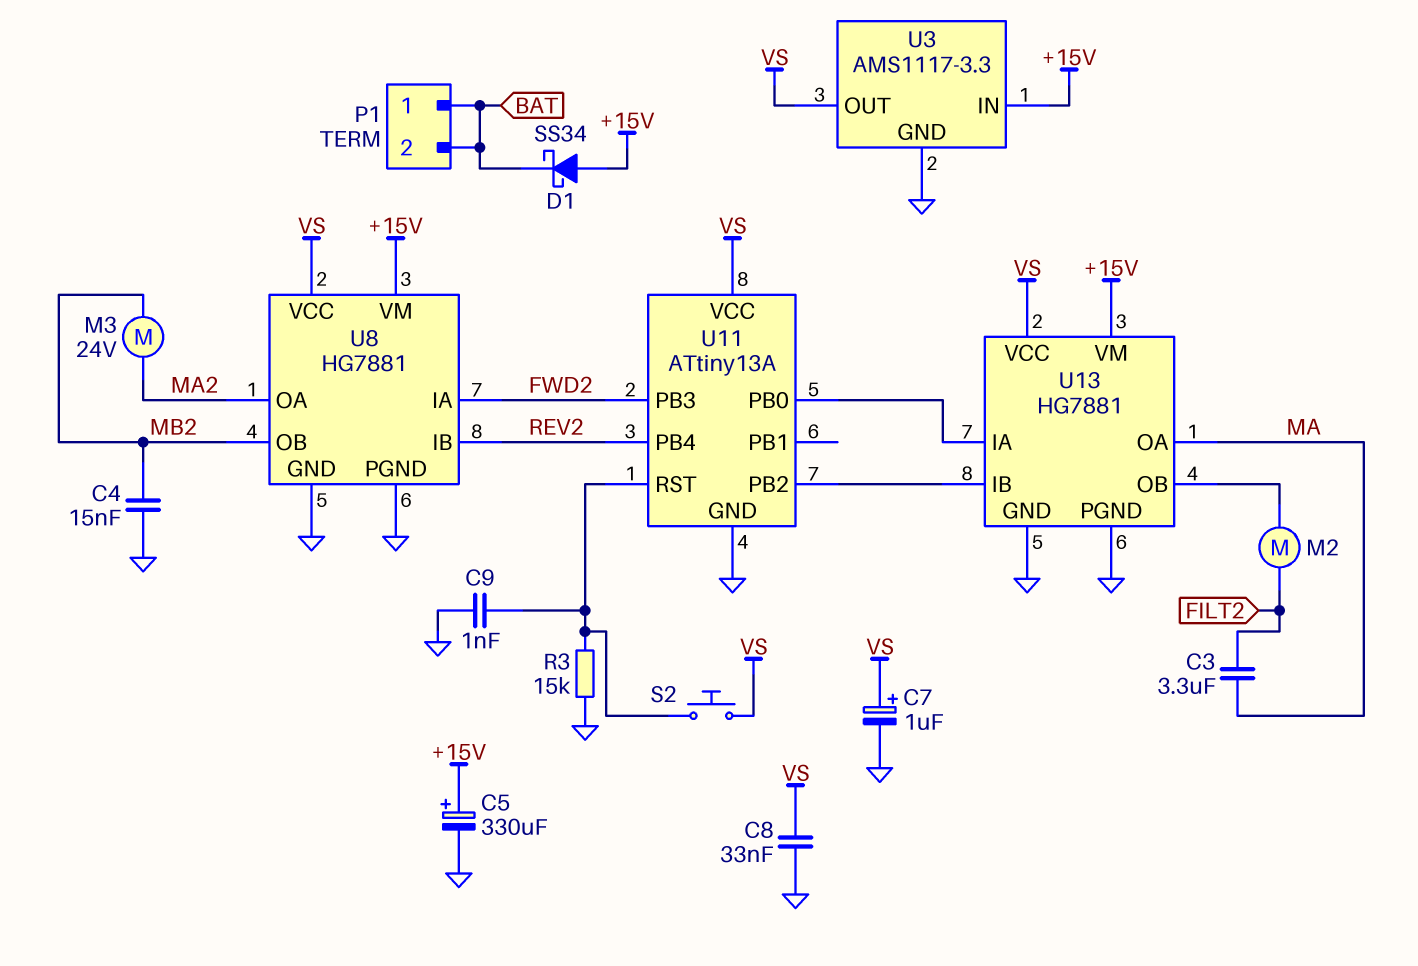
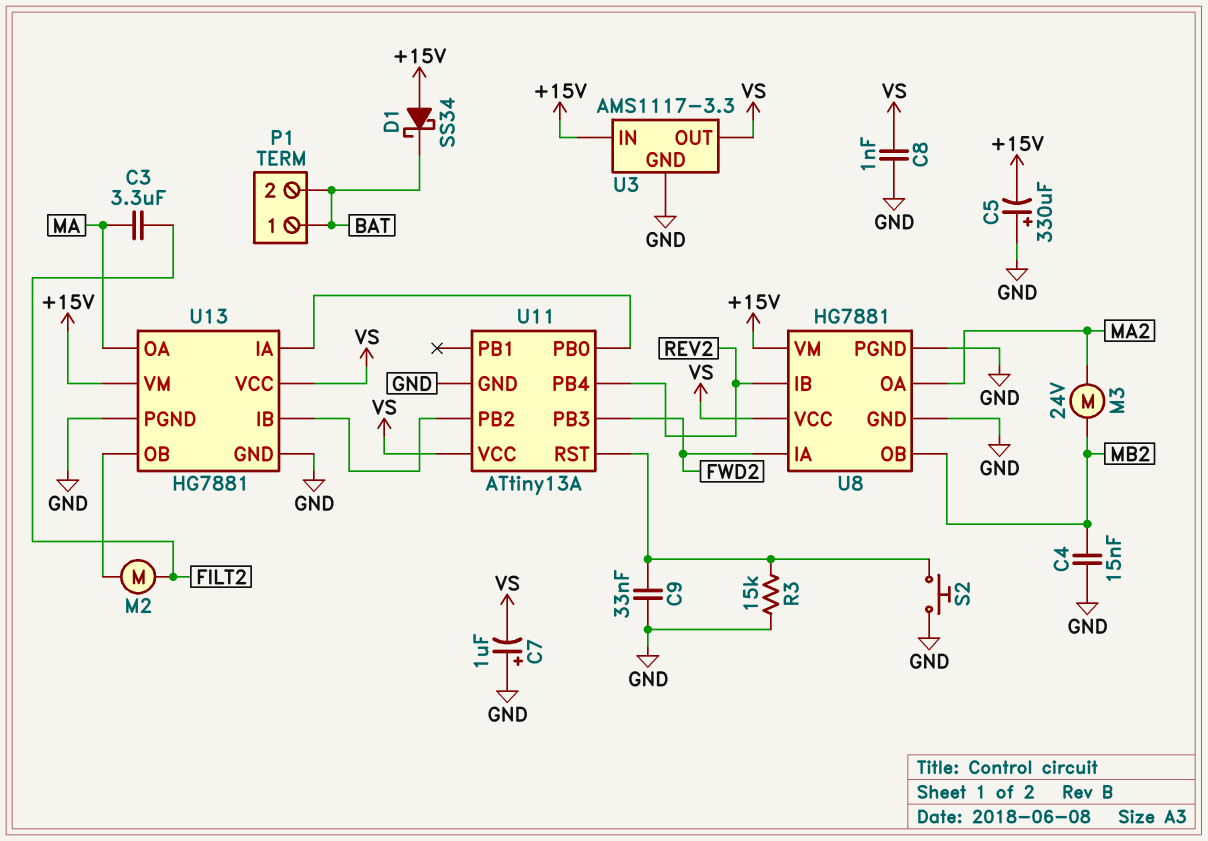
C5: 330uF (plus +15V, minus GND) -> 330uF (plus GND, minus +15V)
C7: 1uF (plus VS, minus GND) -> 1uF (plus GND, minus VS)
C8: 33nF (GND, VS) -> 1nF (GND, VS)
C9: 1nF (GND, U11/RST) -> 33nF (GND, U11/RST)
S2: button (U11/RST, VS) -> button (GND, U11/RST)

